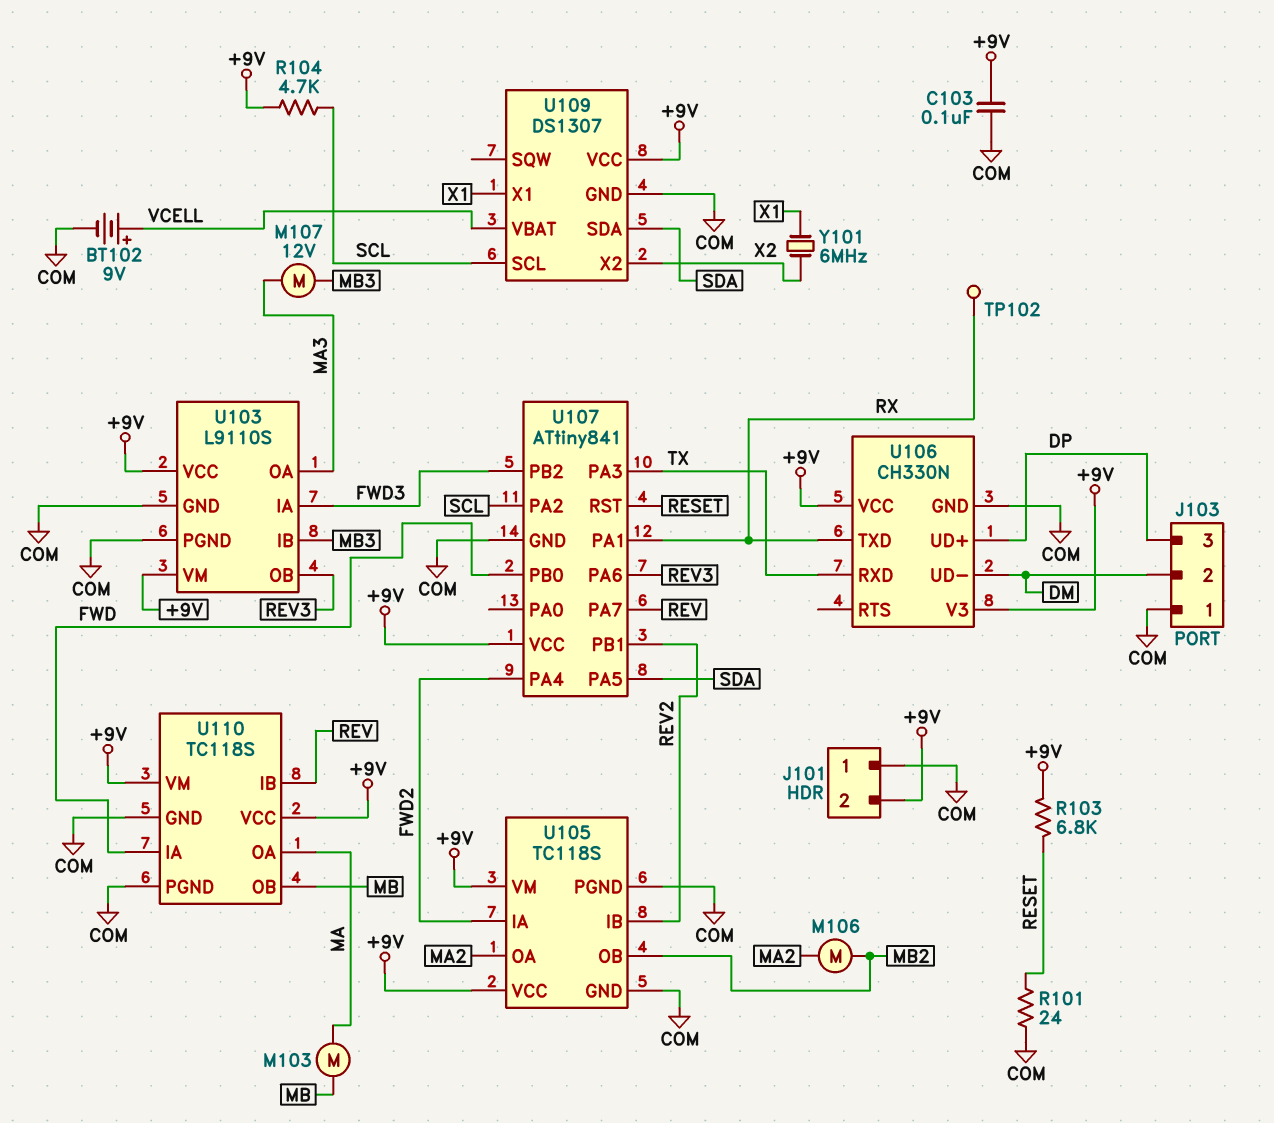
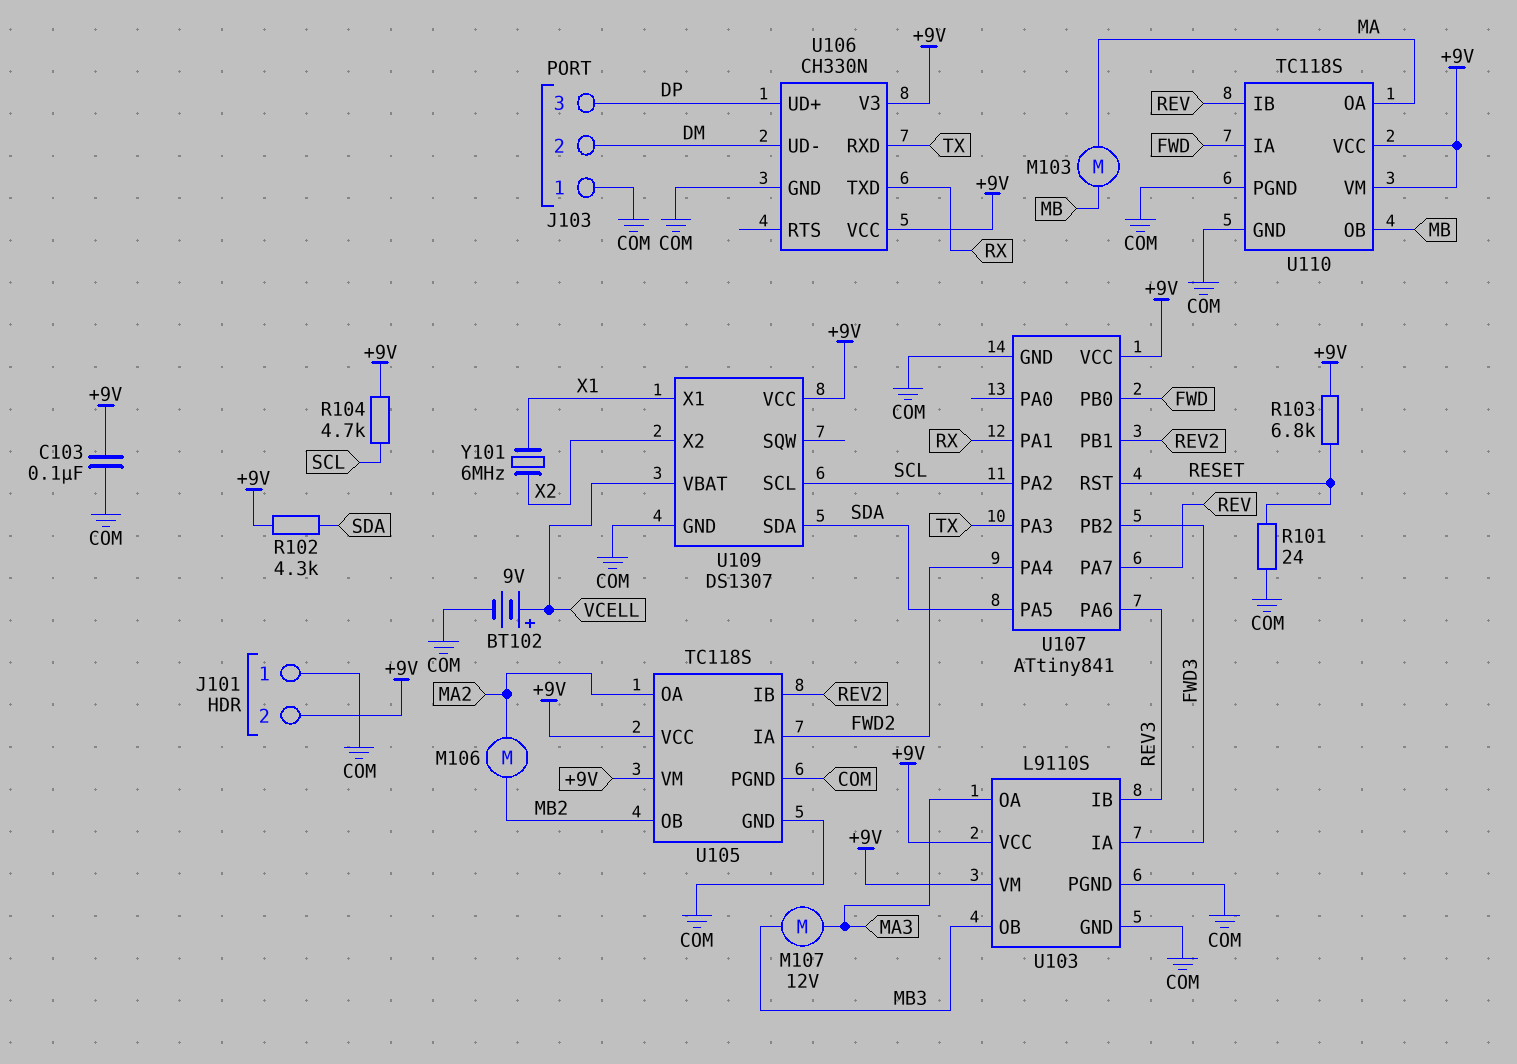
R102: none -> 4.3k (+9V, SDA)
TP102: test point (RX) -> none
U103 pin IB: MB3 -> REV3
U103 pin OB: REV3 -> MB3

